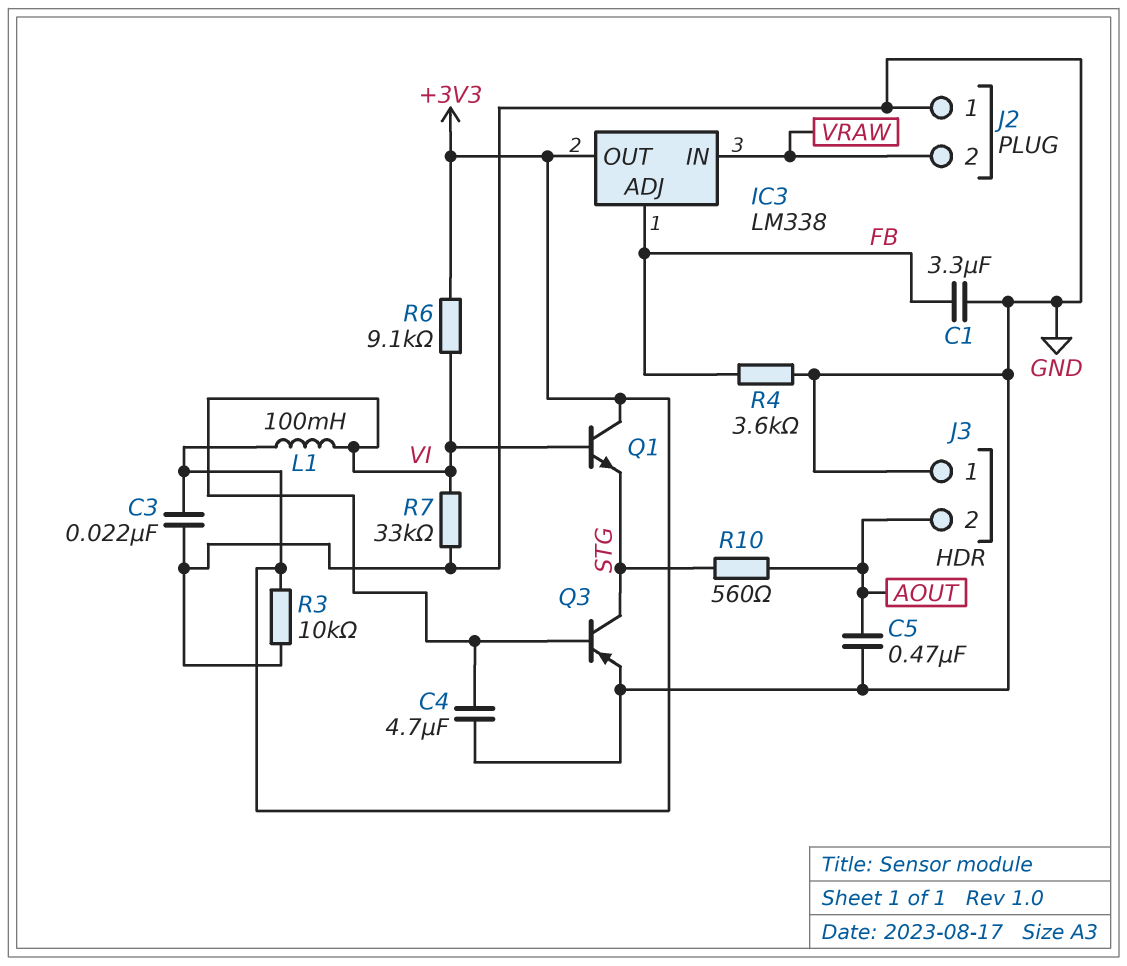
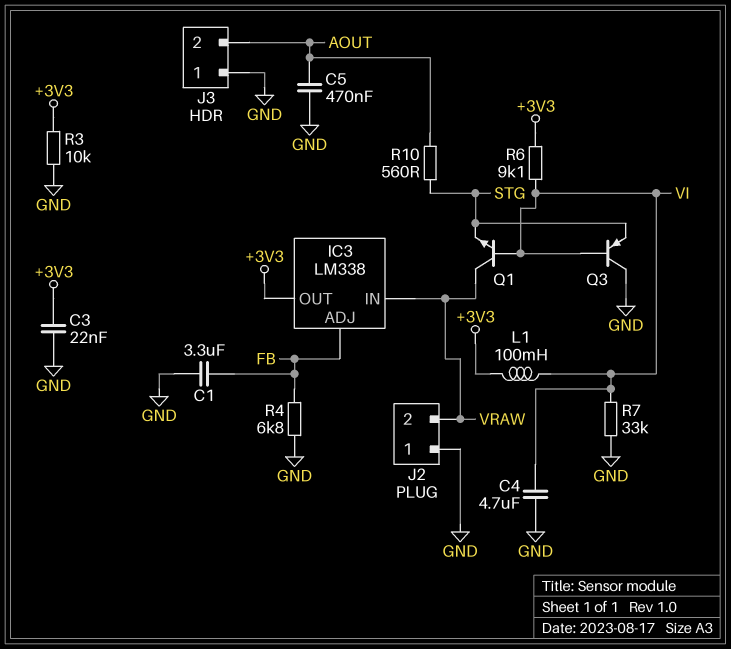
Q1: NPN (B VI, C +3V3, E STG) -> NPN (B VI, C VRAW, E STG)
Q3: PNP (B VI, C STG, E GND) -> PNP (B VI, C GND, E STG)
R4: 3.6k (FB, GND) -> 6.8k (FB, GND)

